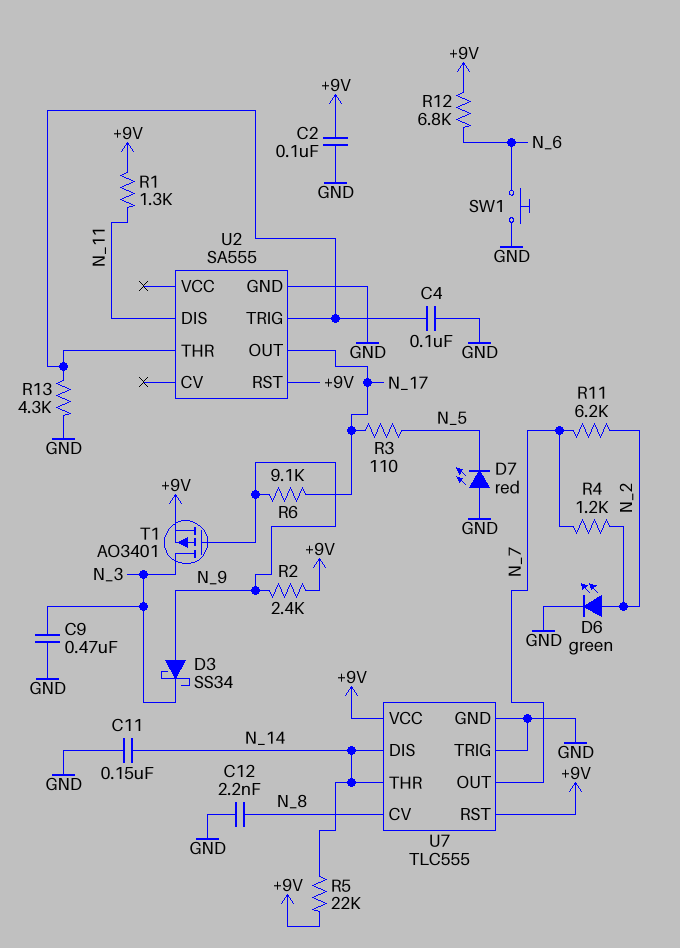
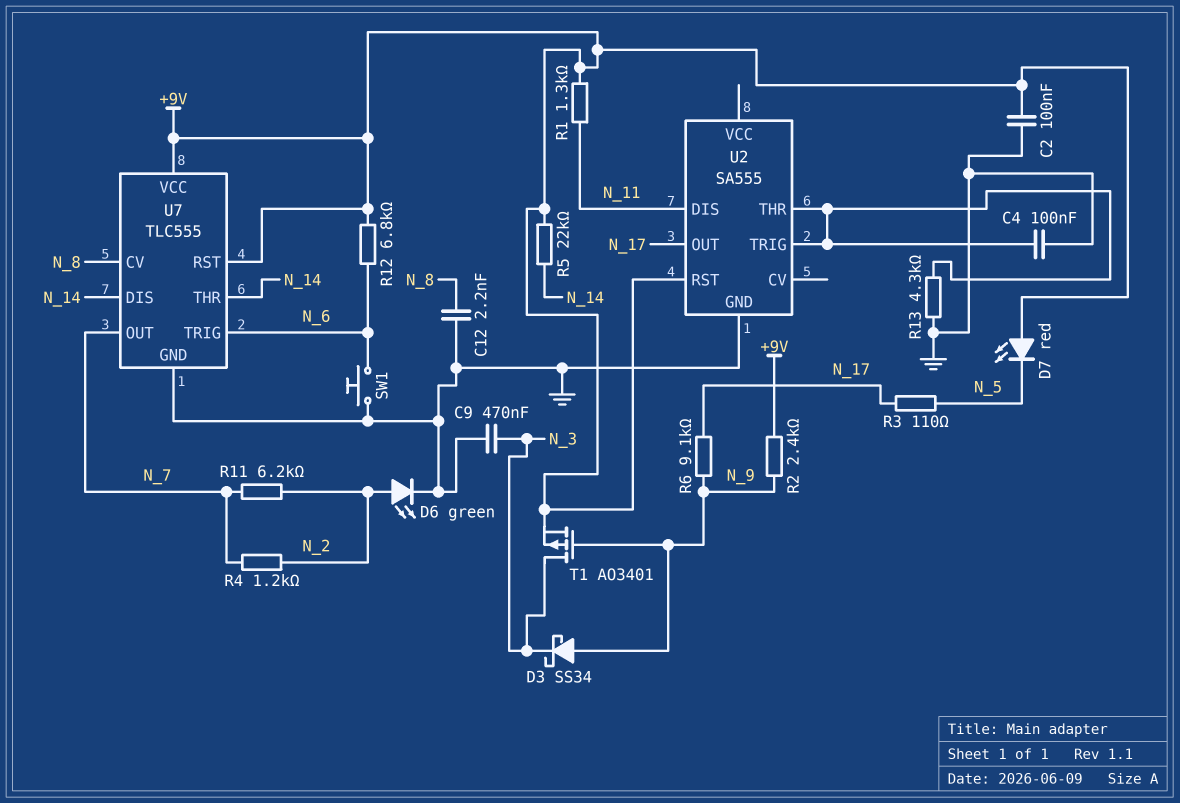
C11: 150nF (GND, N_14) -> none
D7: LED red (A GND, K N_5) -> LED red (A +9V, K N_5)
U7 pin TRIG: GND -> N_6

